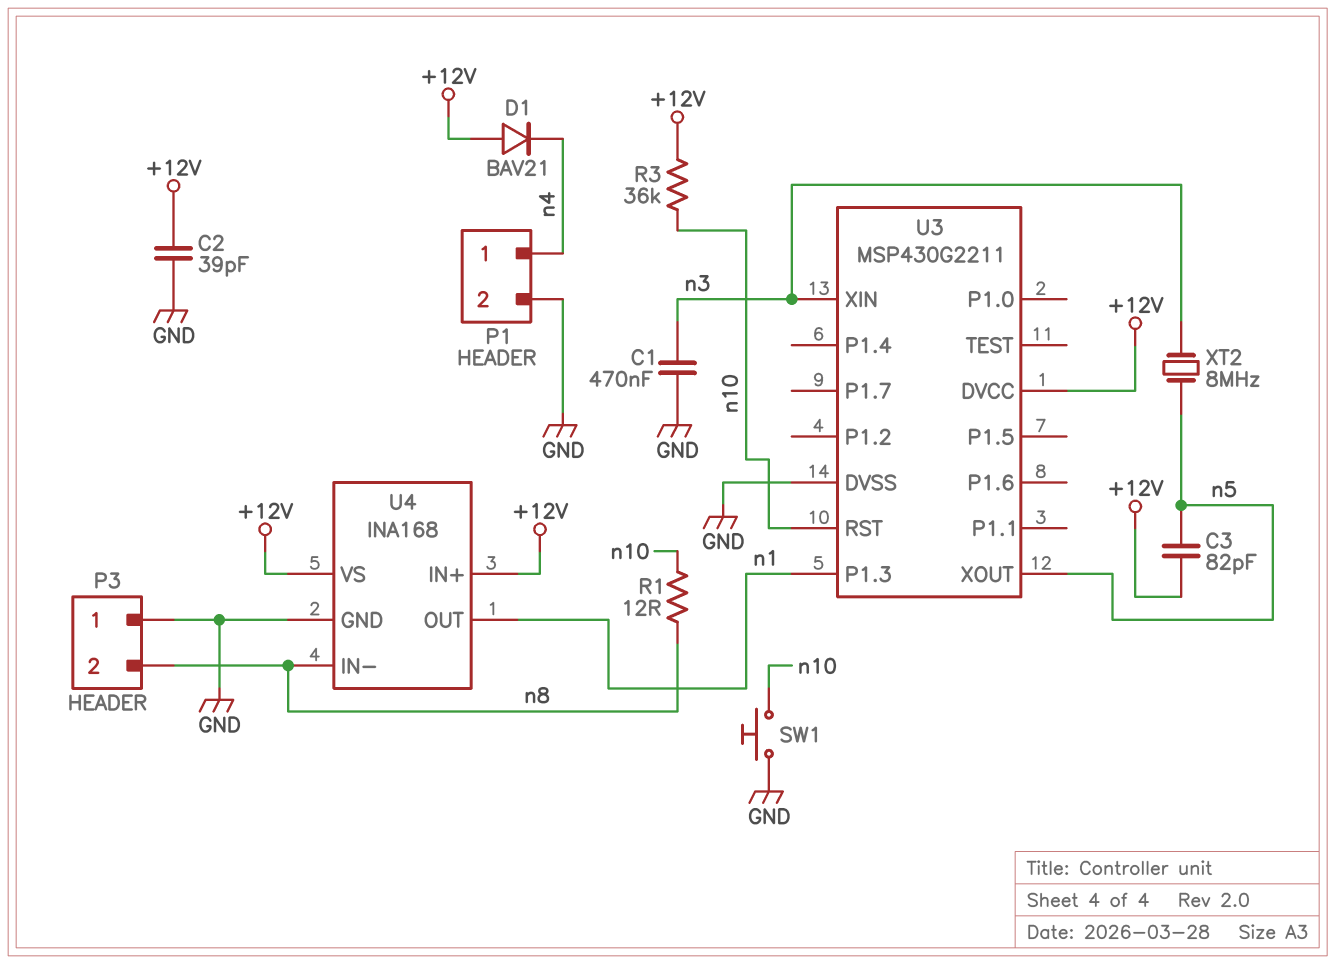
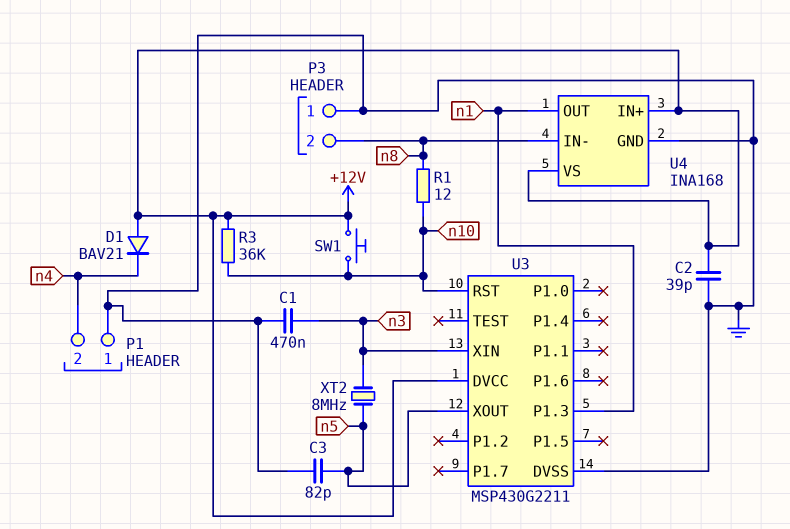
C3: 82pF (+12V, n5) -> 82pF (GND, n5)
P1 pin 1: n4 -> GND
P1 pin 2: GND -> n4
SW1: button (GND, n10) -> button (+12V, n10)

